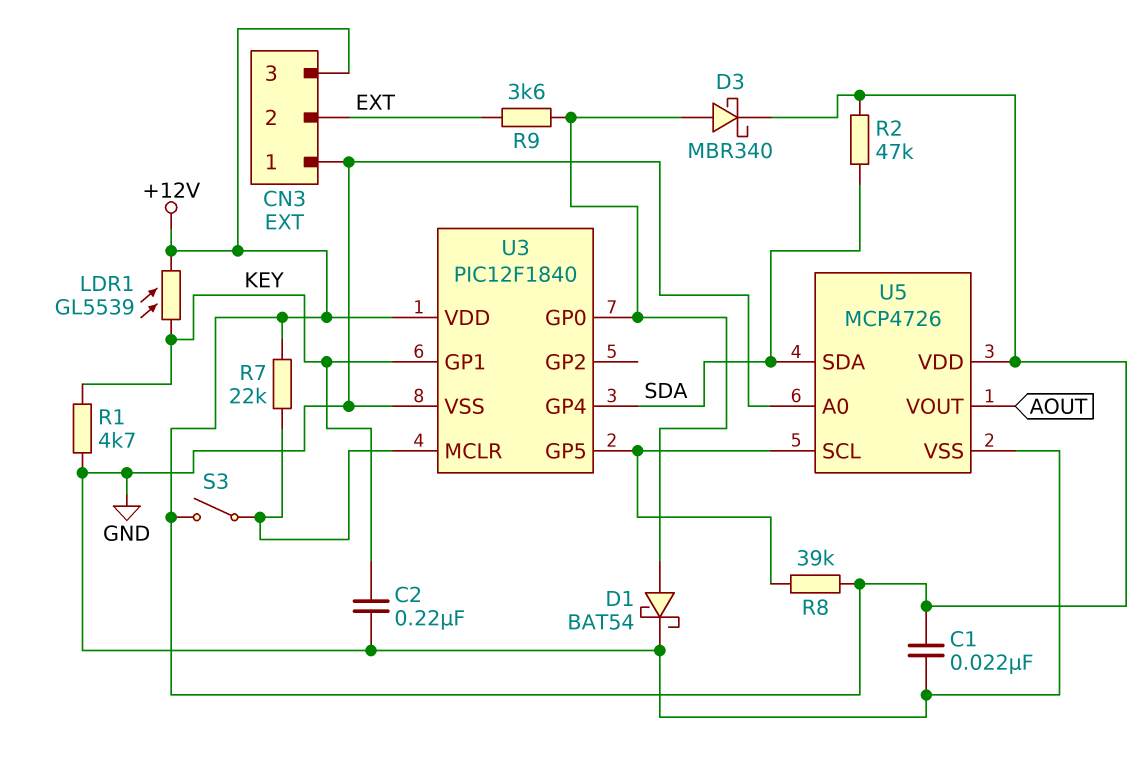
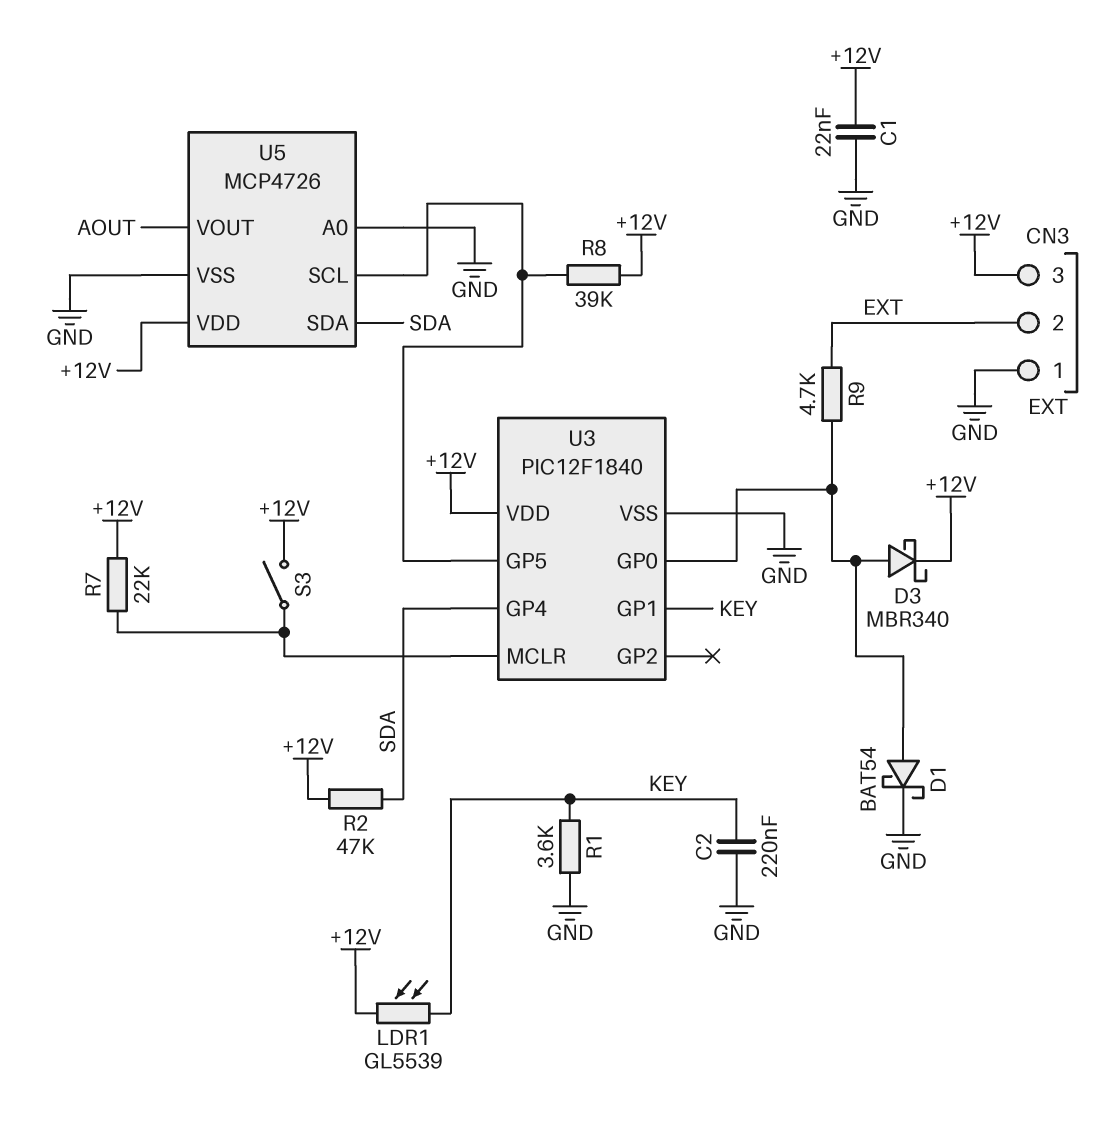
R1: 4.7k (GND, KEY) -> 3.6k (GND, KEY)
R9: 3.6k (EXT, U3/GP0) -> 4.7k (EXT, U3/GP0)

